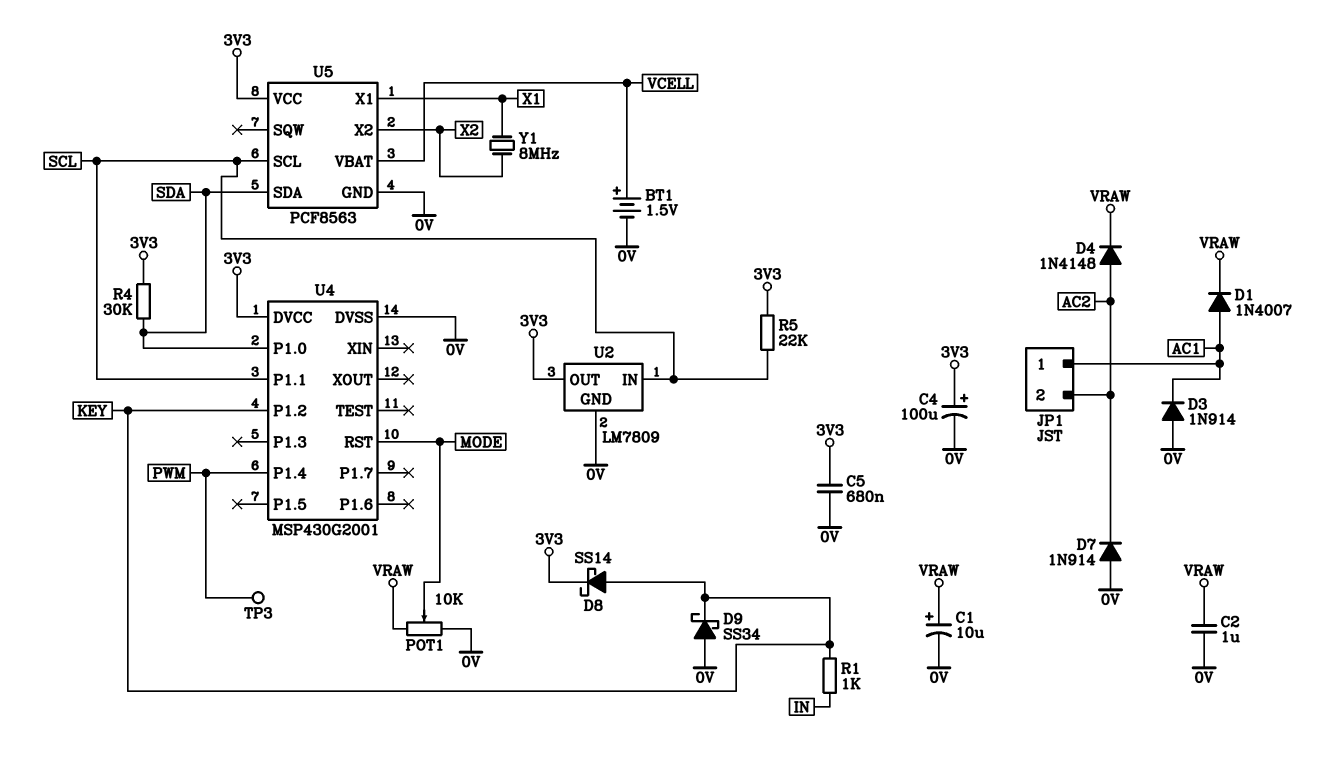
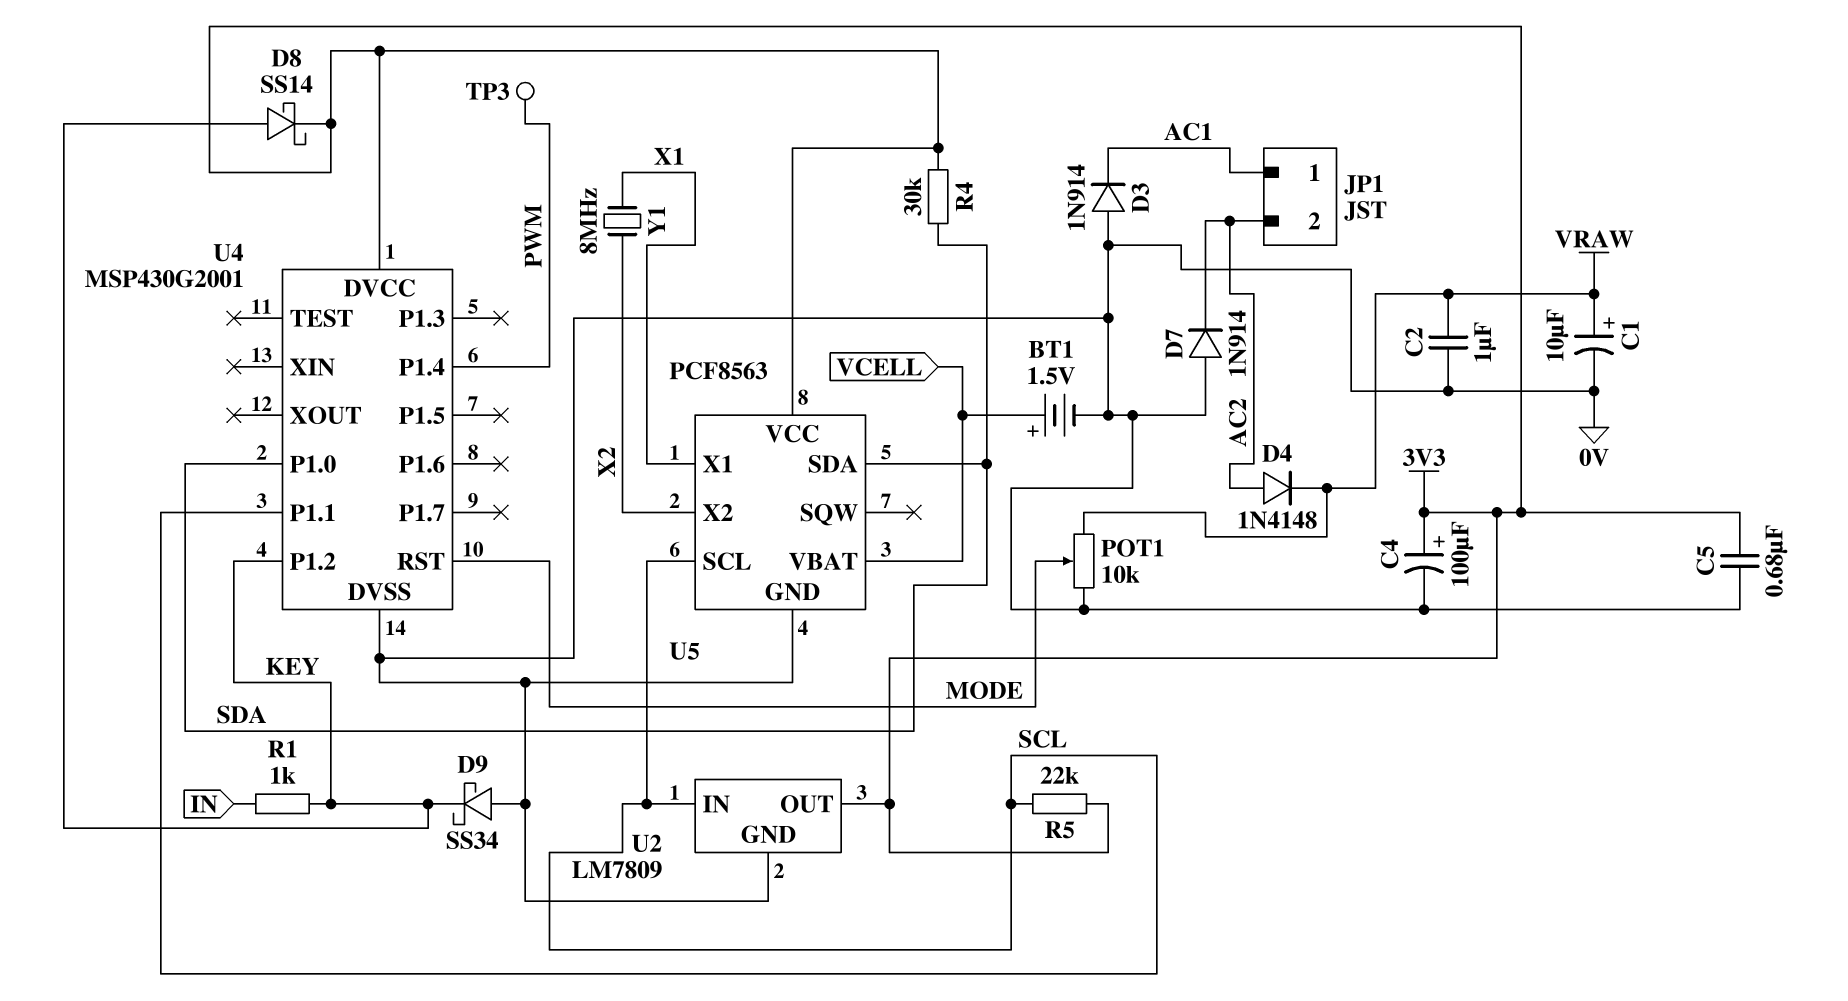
D1: diode 1N4007 (A AC1, K VRAW) -> none

